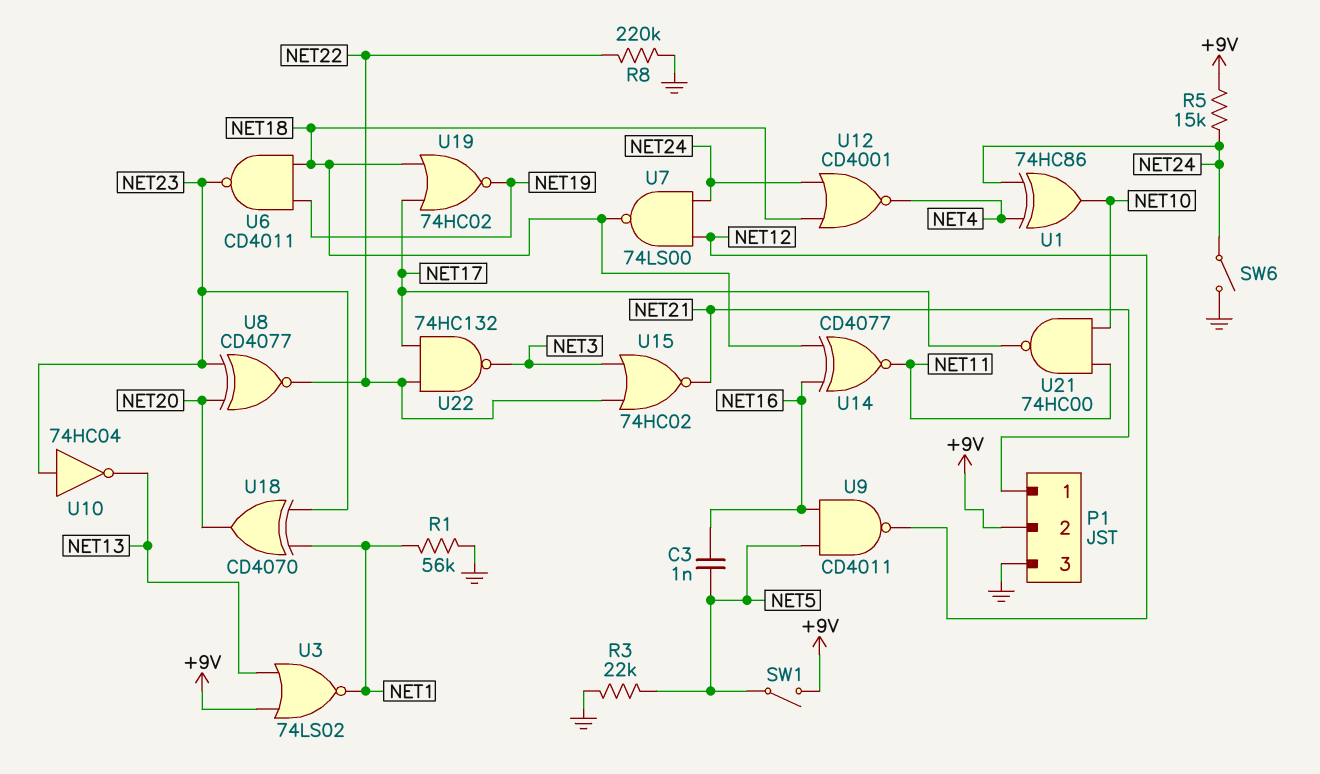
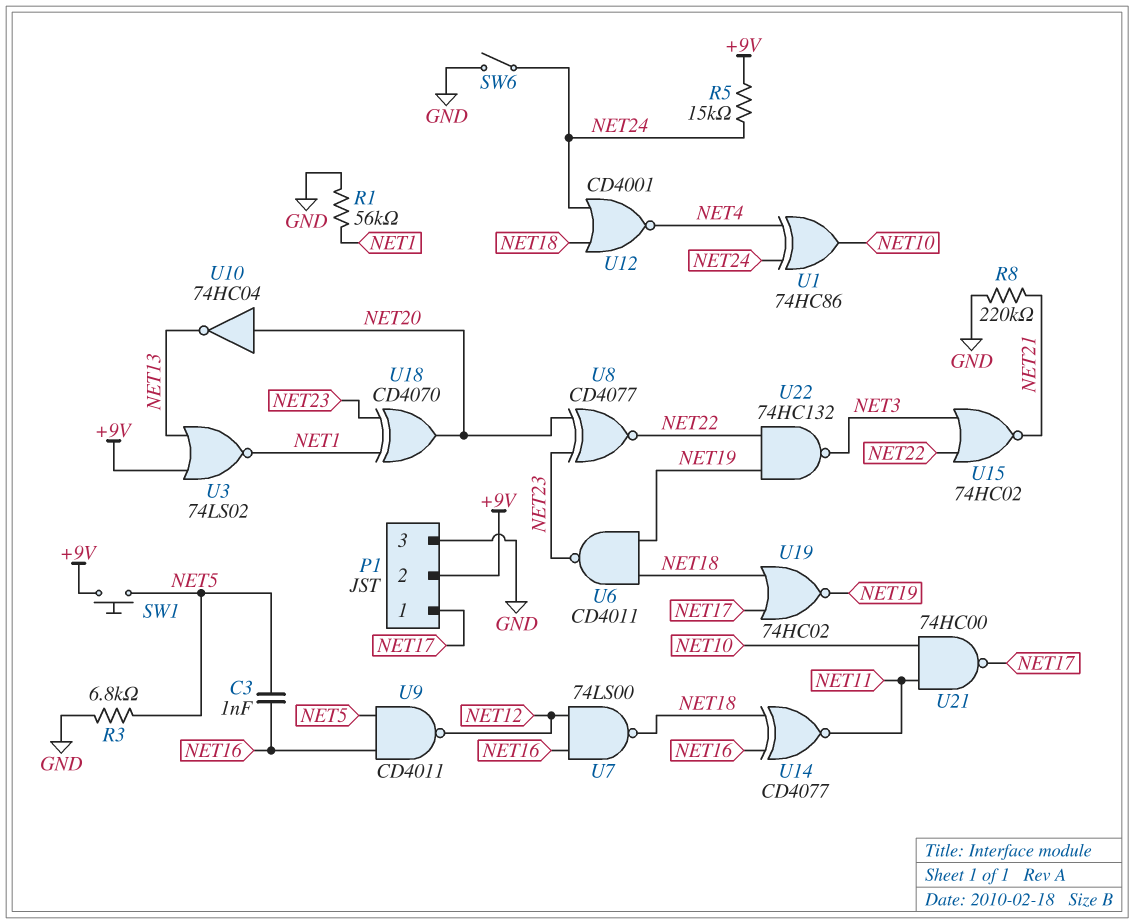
P1 pin 1: NET21 -> NET17
R3: 22k (GND, NET5) -> 6.8k (GND, NET5)
R8: 220k (GND, NET22) -> 220k (GND, NET21)
SW1: switch (+9V, NET5) -> button (+9V, NET5)
U7: NAND 74LS00 (in NET12, in NET24, out NET18) -> NAND 74LS00 (in NET12, in NET16, out NET18)
U10: NOT 74HC04 (in NET23, out NET13) -> NOT 74HC04 (in NET20, out NET13)
U22: NAND 74HC132 (in NET17, in NET22, out NET3) -> NAND 74HC132 (in NET19, in NET22, out NET3)

